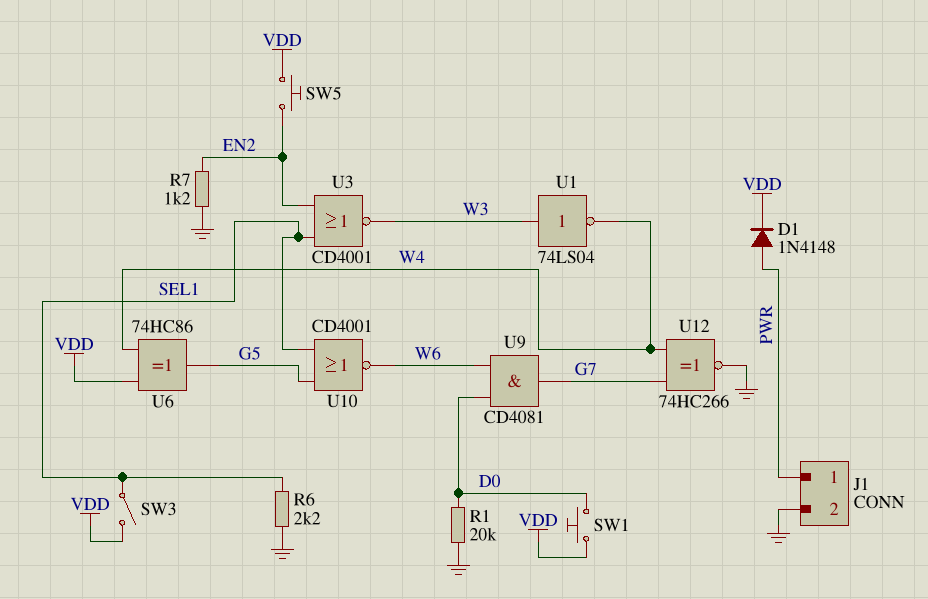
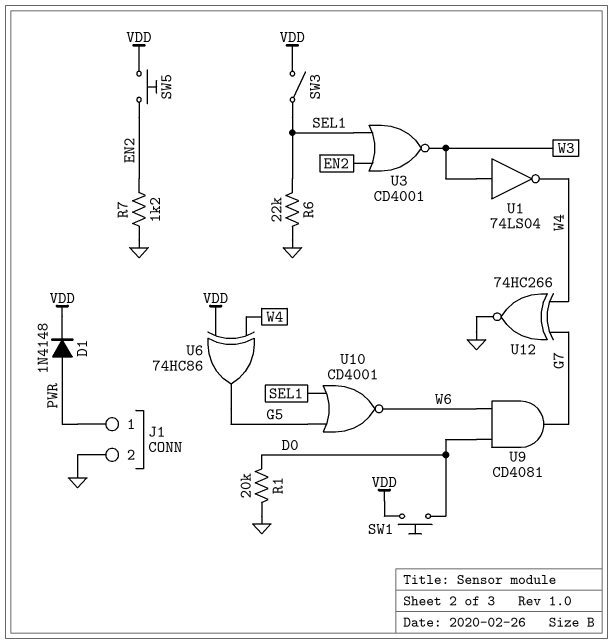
R6: 2.2k (GND, SEL1) -> 22k (GND, SEL1)

